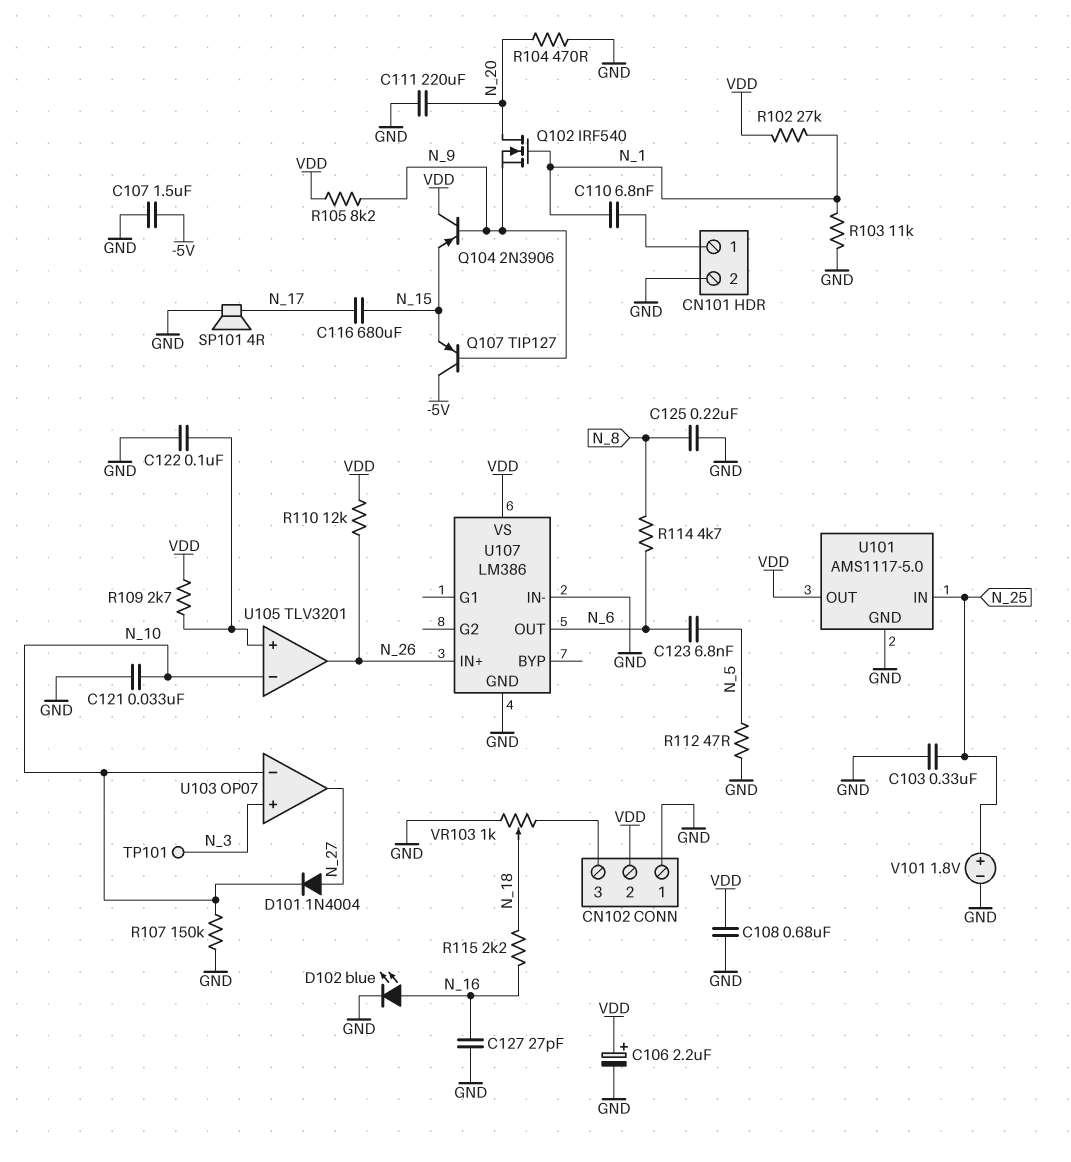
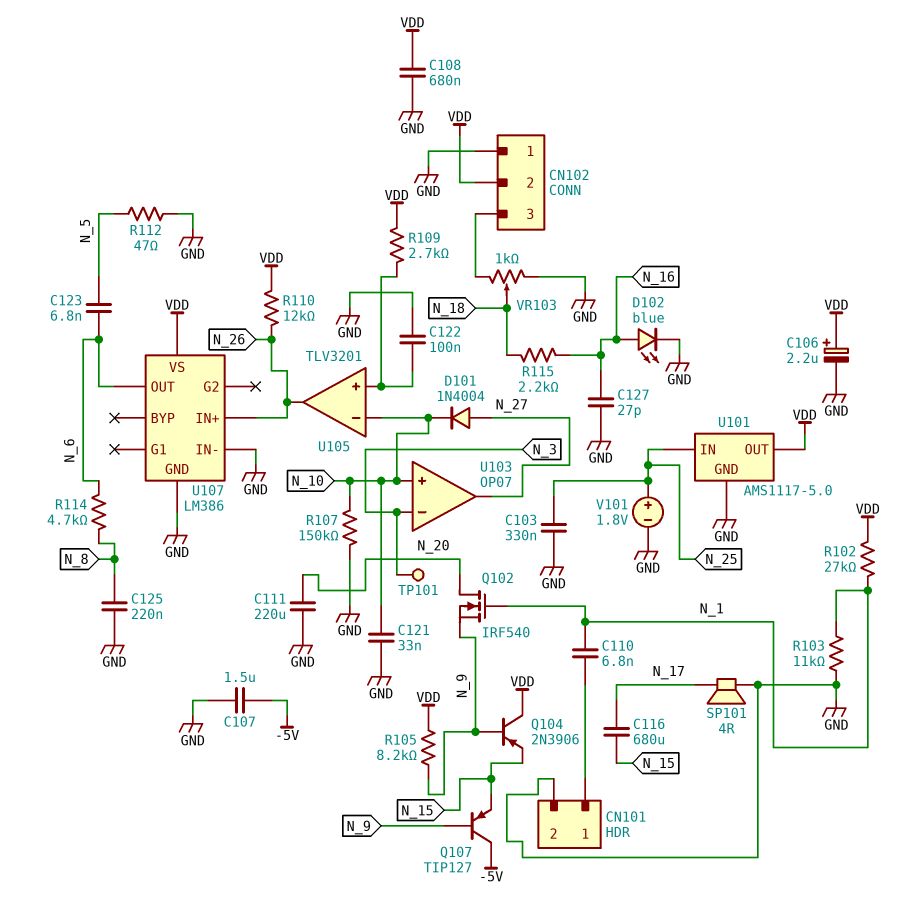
R104: 470 (GND, N_20) -> none
U103 pin in+: N_3 -> N_10
U103 pin in-: N_10 -> N_3

